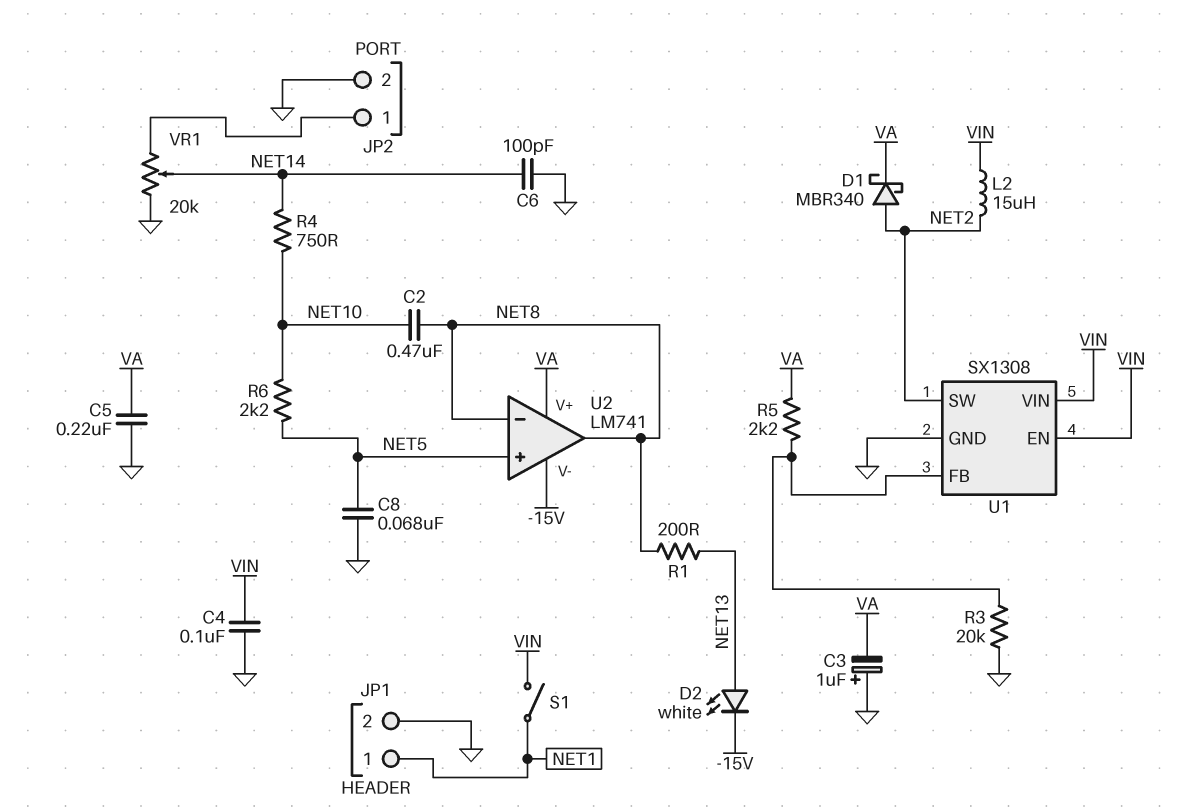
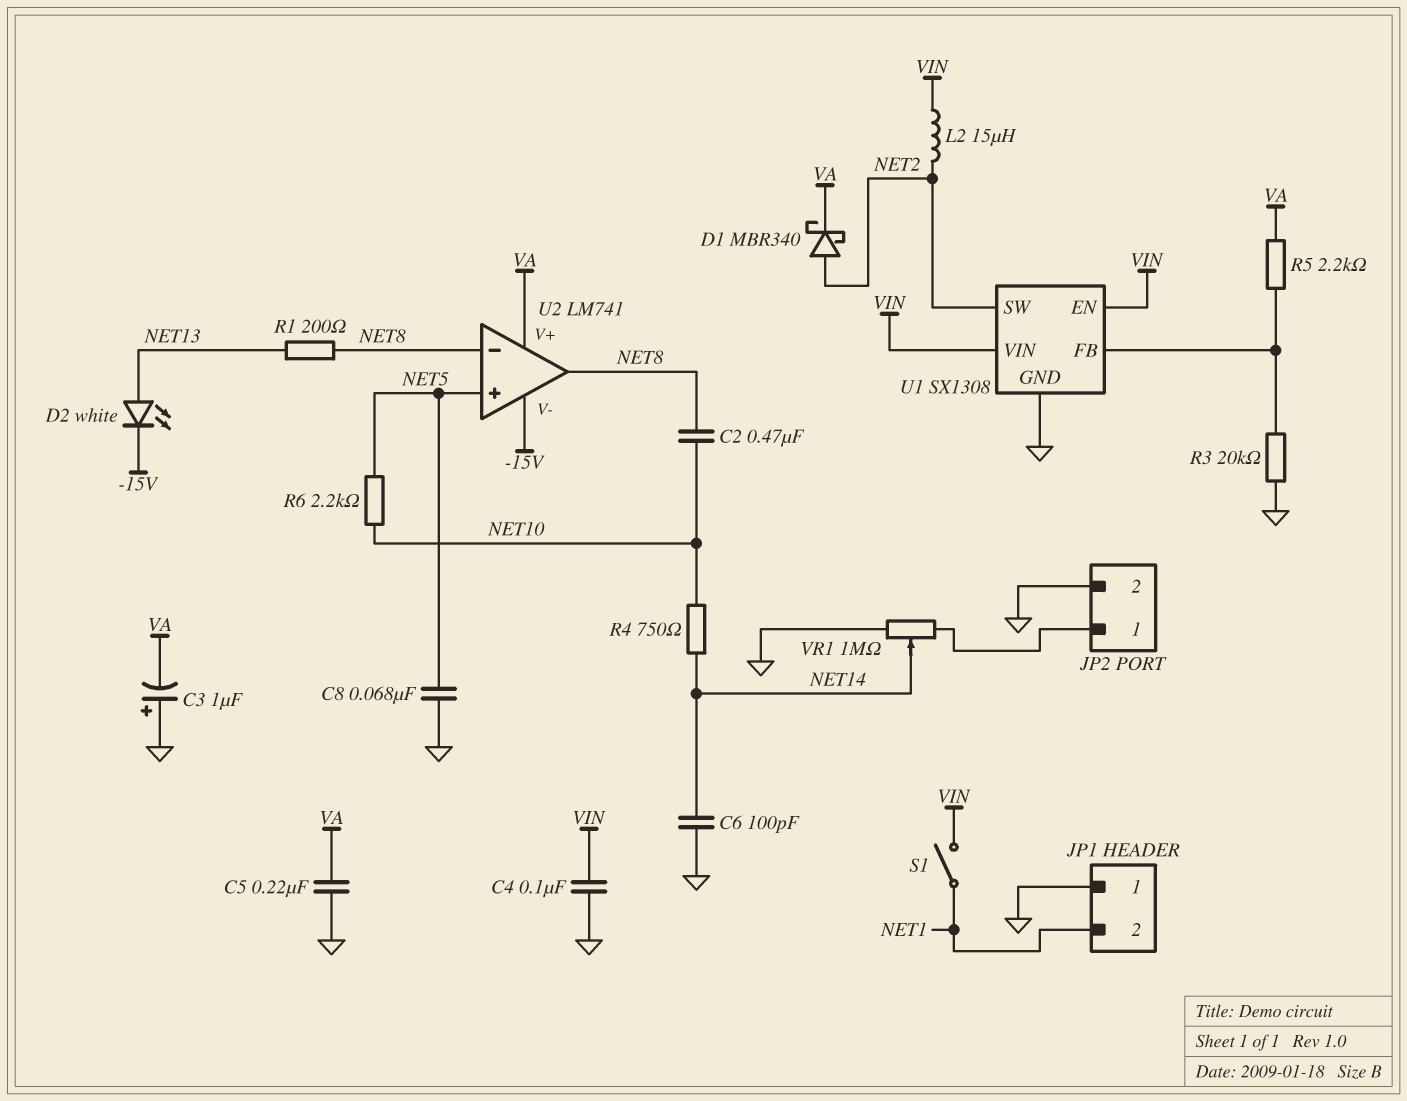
JP1 pin 1: NET1 -> GND
JP1 pin 2: GND -> NET1
VR1: 20k (GND, JP2/1, wiper NET14) -> 1M (GND, JP2/1, wiper NET14)

